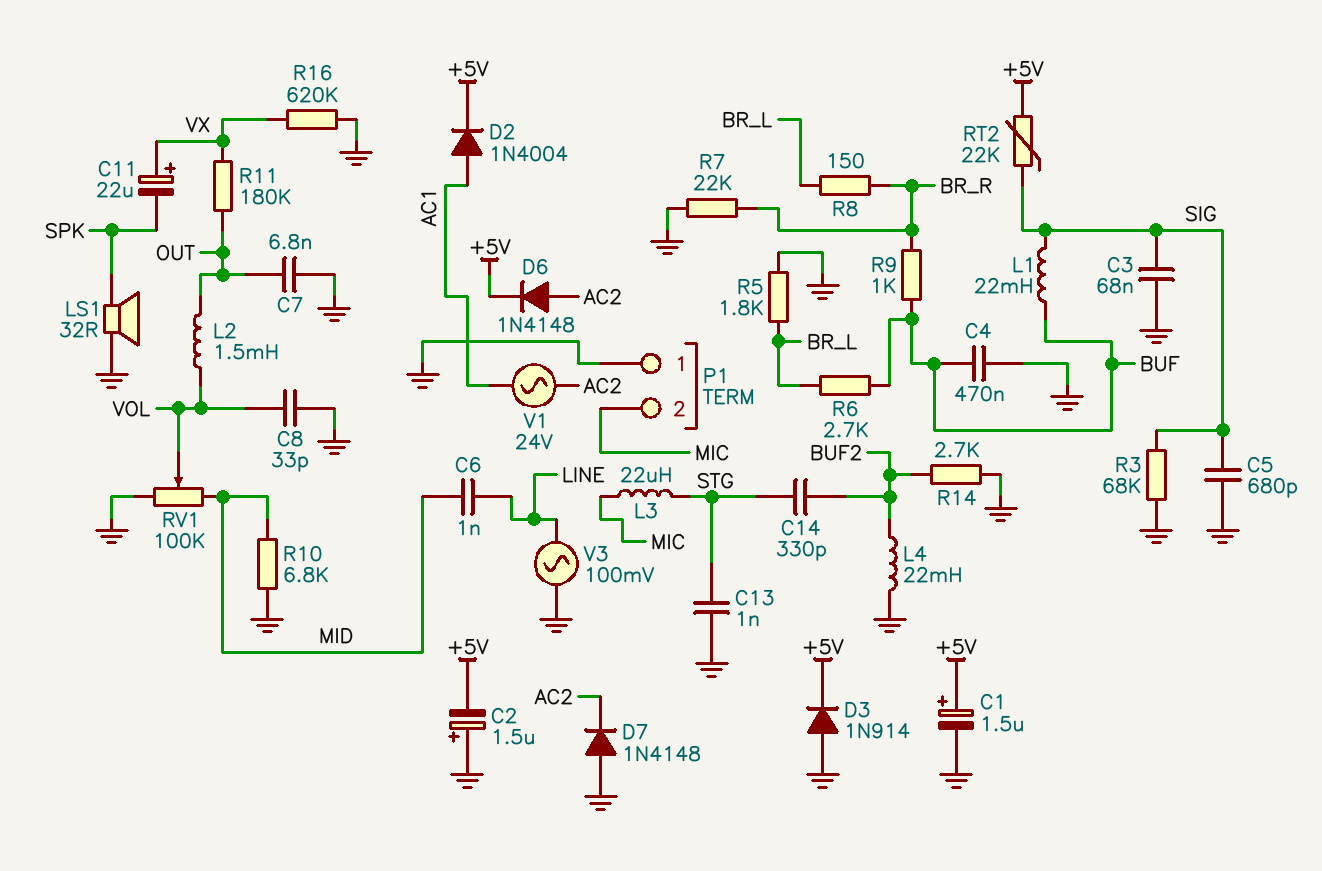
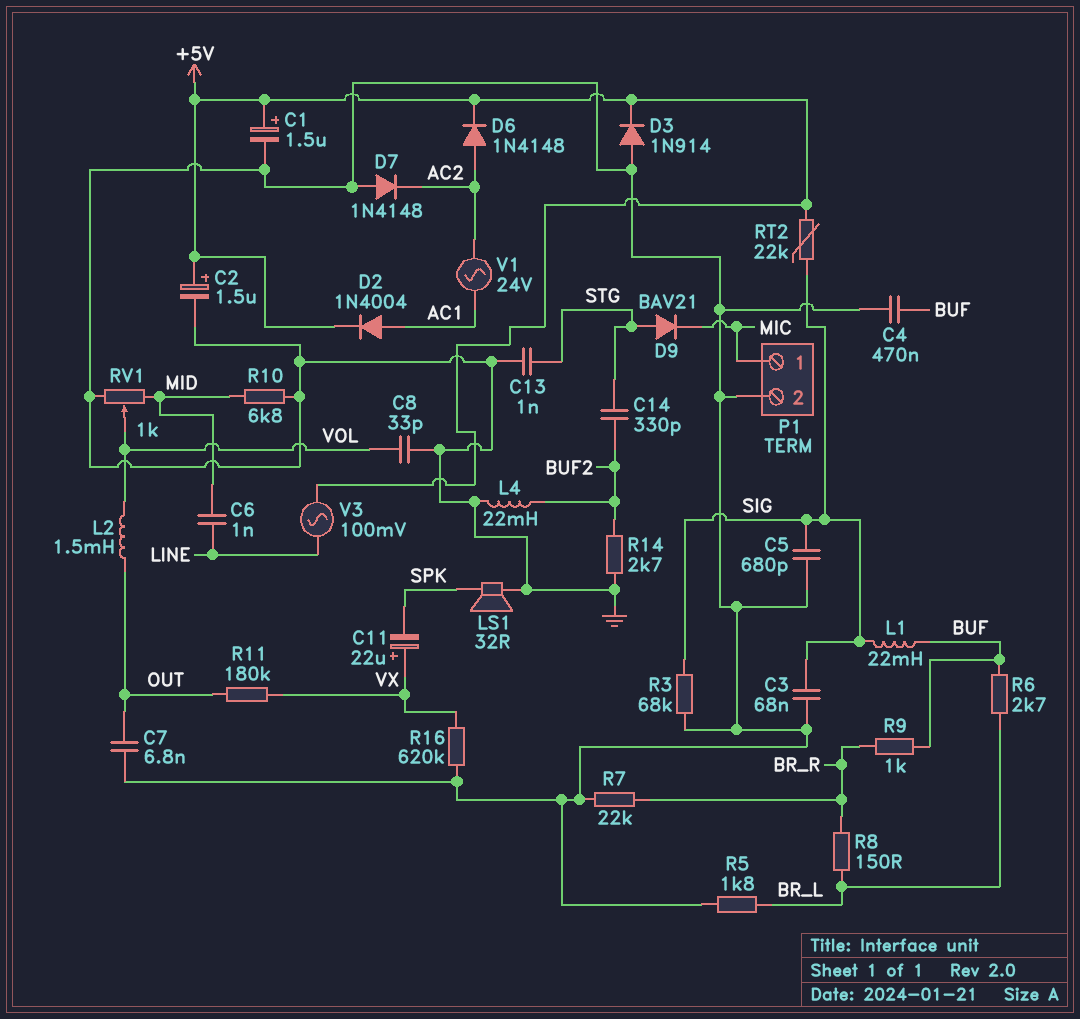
C2: 1.5uF (plus GND, minus +5V) -> 1.5uF (plus +5V, minus GND)
D9: none -> diode BAV21 (A STG, K MIC)
L3: 22uH (MIC, STG) -> none
P1 pin 1: GND -> MIC
P1 pin 2: MIC -> GND
RV1: 100k (GND, MID, wiper VOL) -> 1k (GND, MID, wiper VOL)
V3: AC 100mV (GND, LINE) -> AC 100mV (+5V, LINE)

